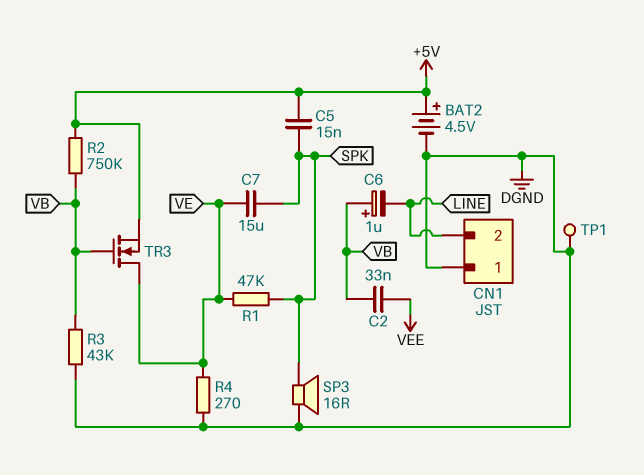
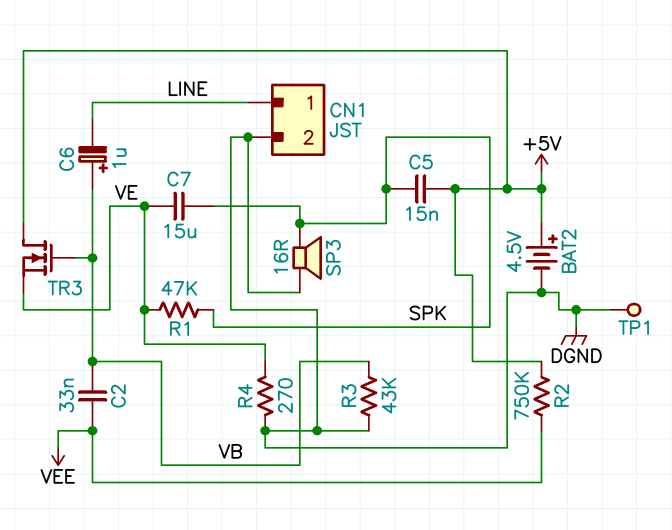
CN1 pin 1: DGND -> LINE
CN1 pin 2: LINE -> DGND
R2: 750k (+5V, VB) -> 750k (+5V, VEE)
TR3: NMOS (G VB, D VE, S +5V) -> NMOS (G VB, D +5V, S VE)

